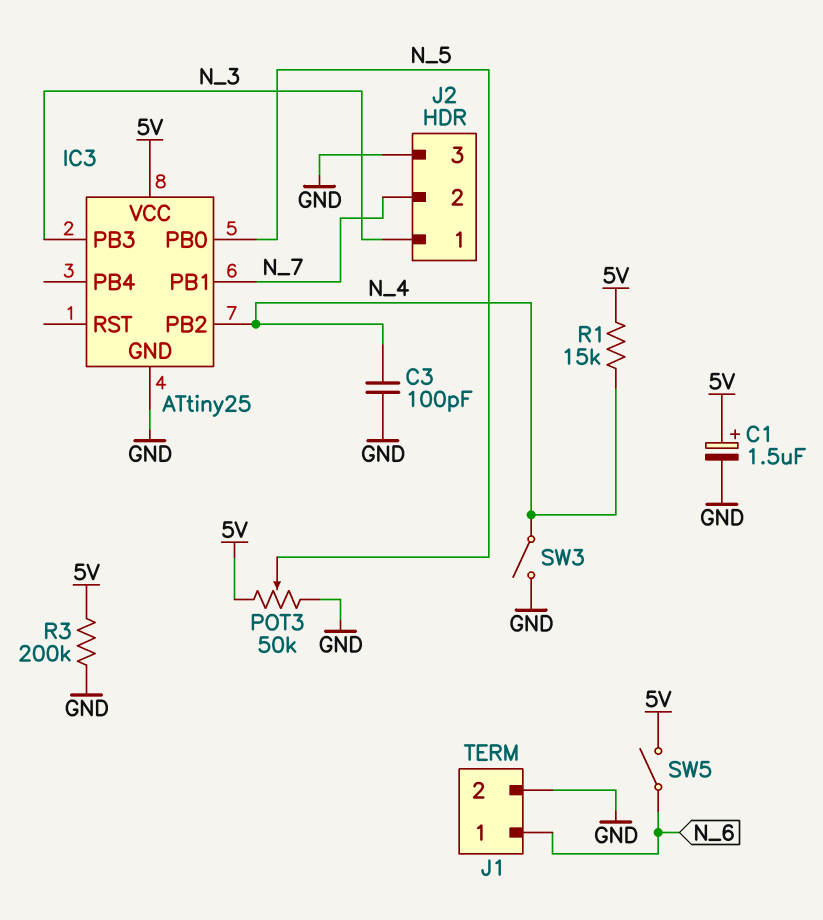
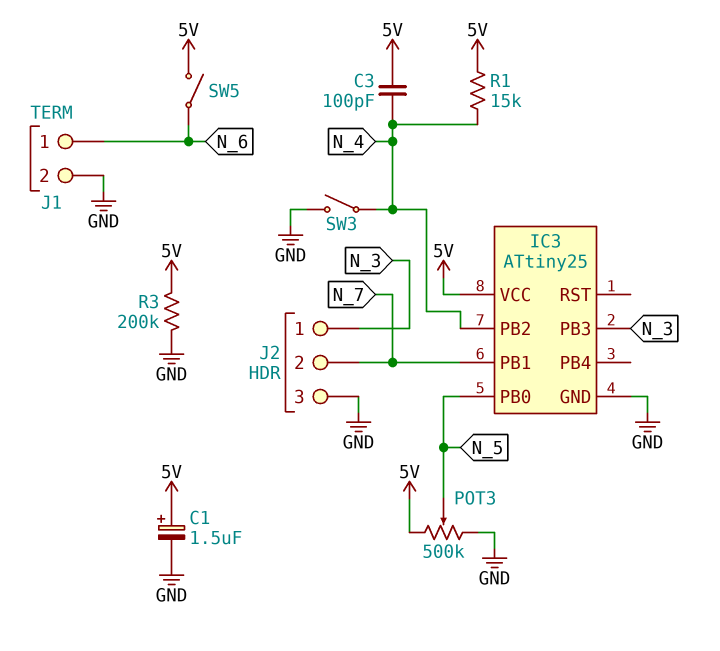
C3: 100pF (GND, N_4) -> 100pF (5V, N_4)
POT3: 50k (5V, GND, wiper N_5) -> 500k (5V, GND, wiper N_5)

